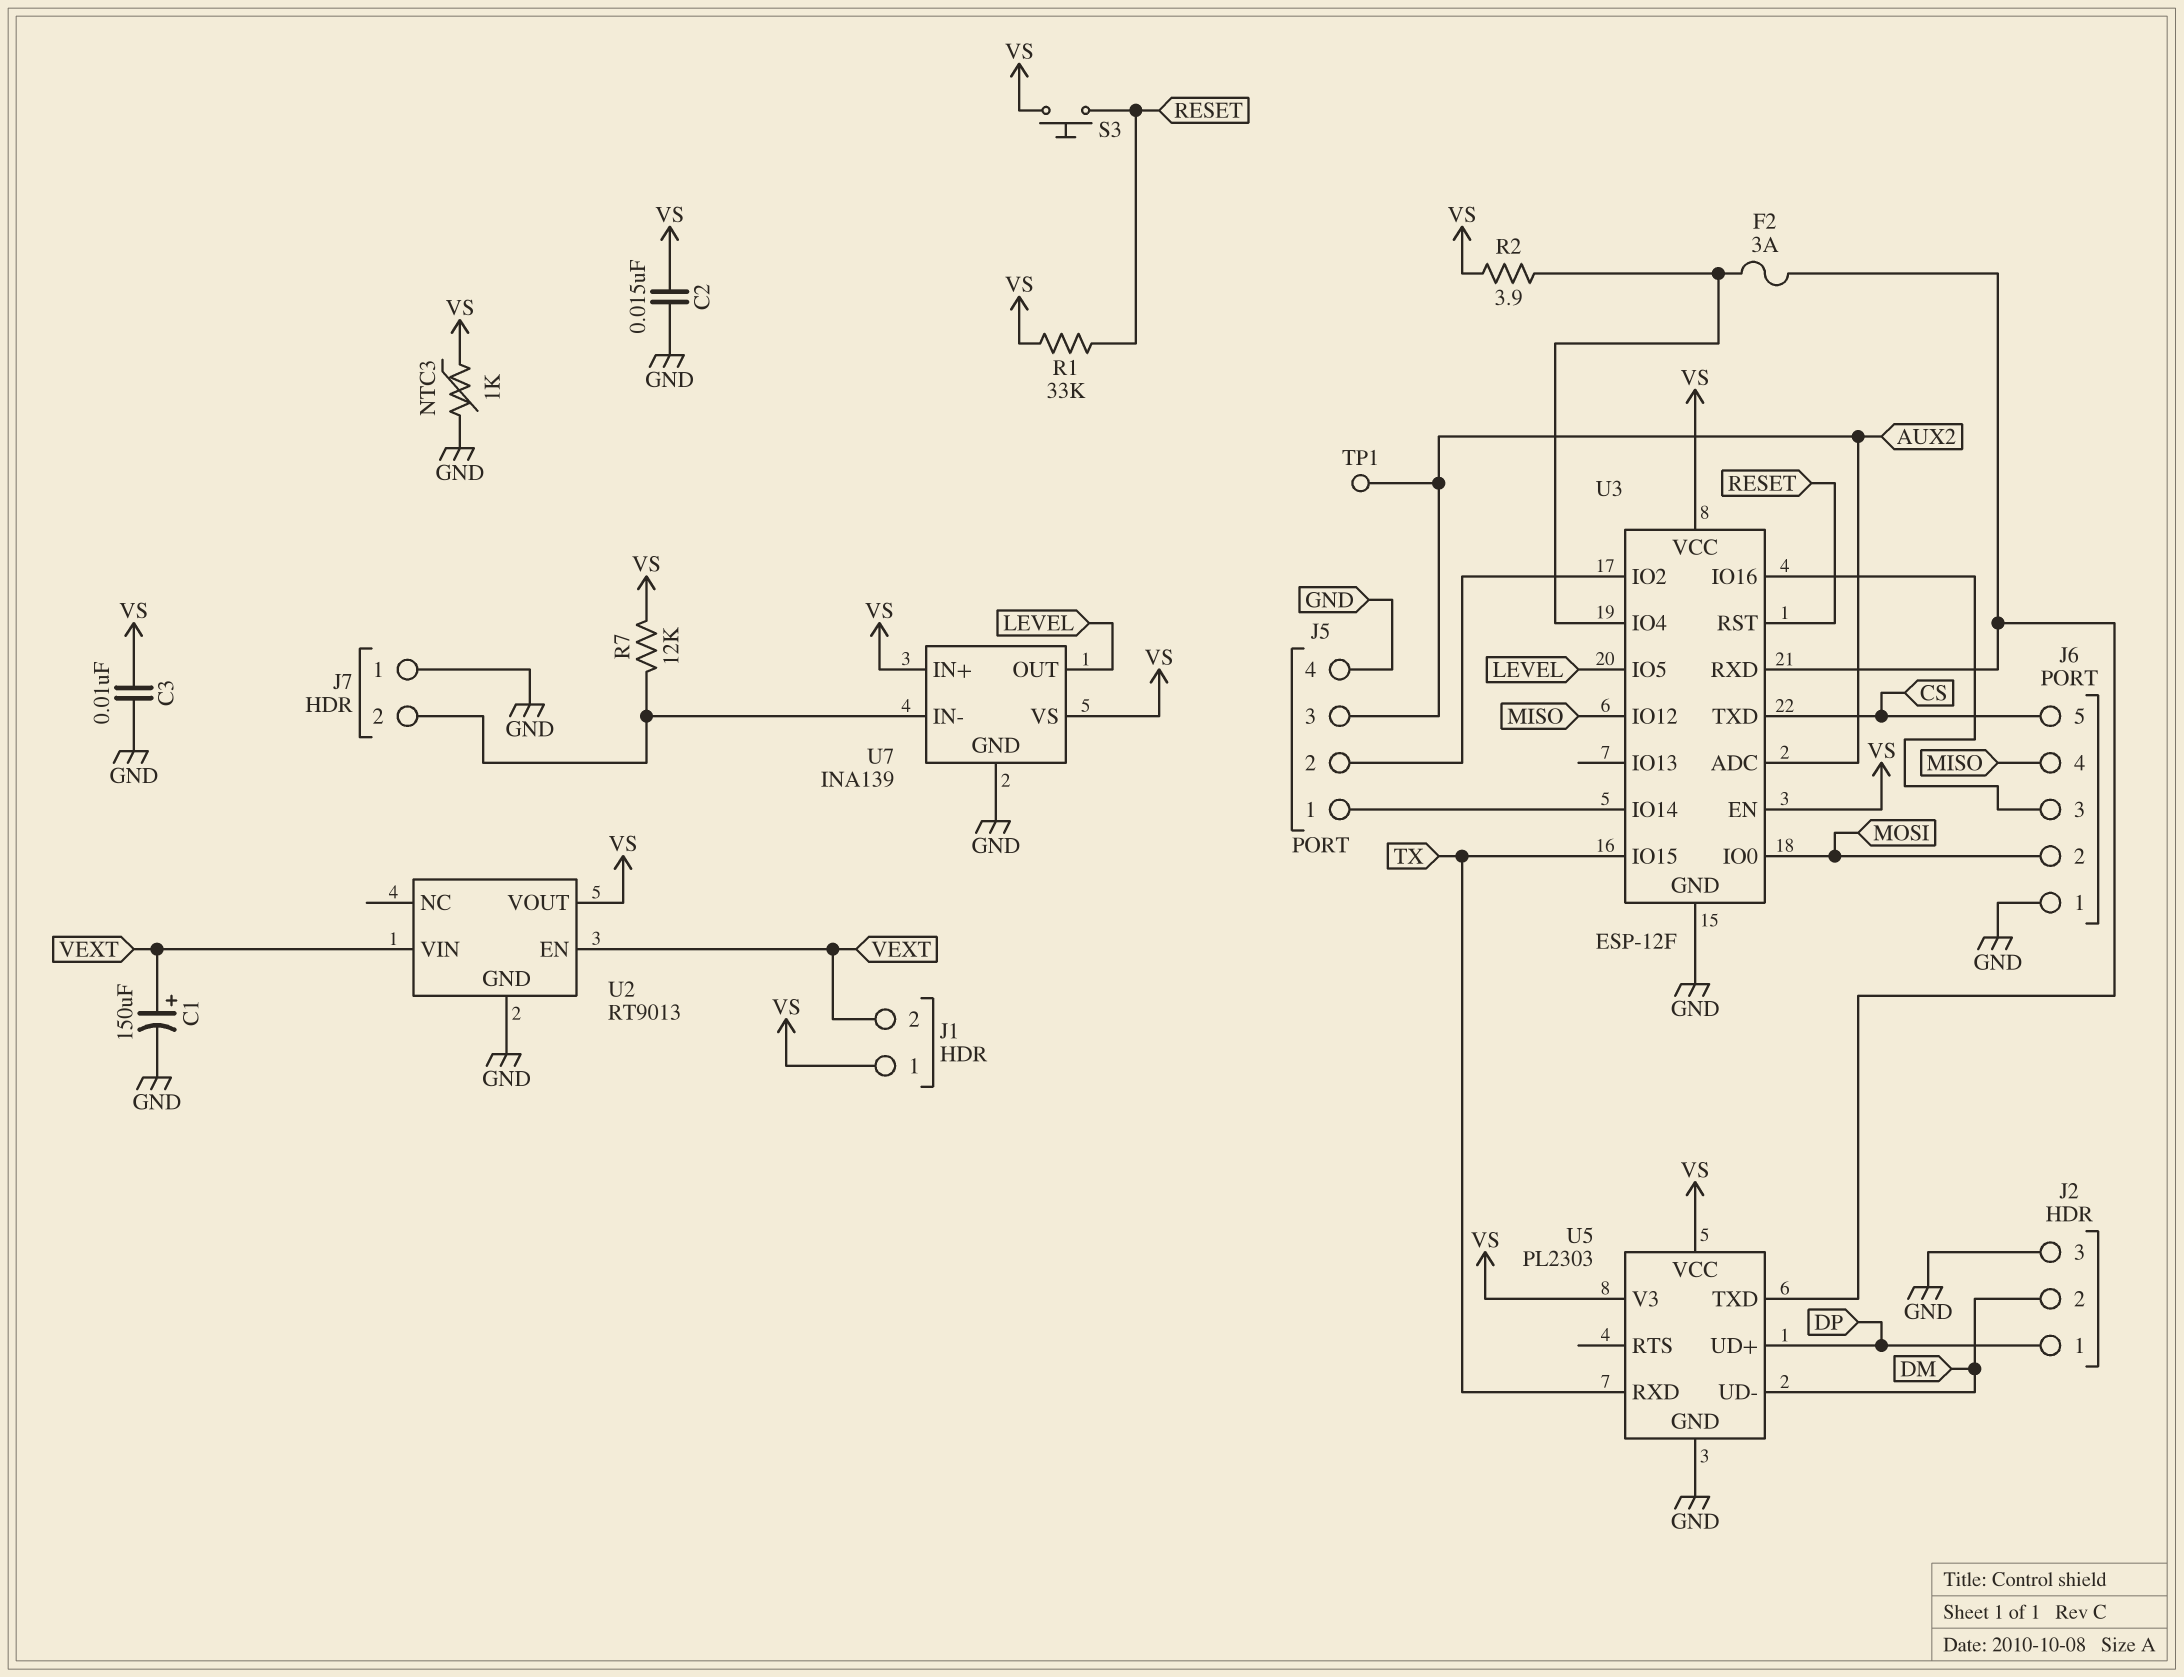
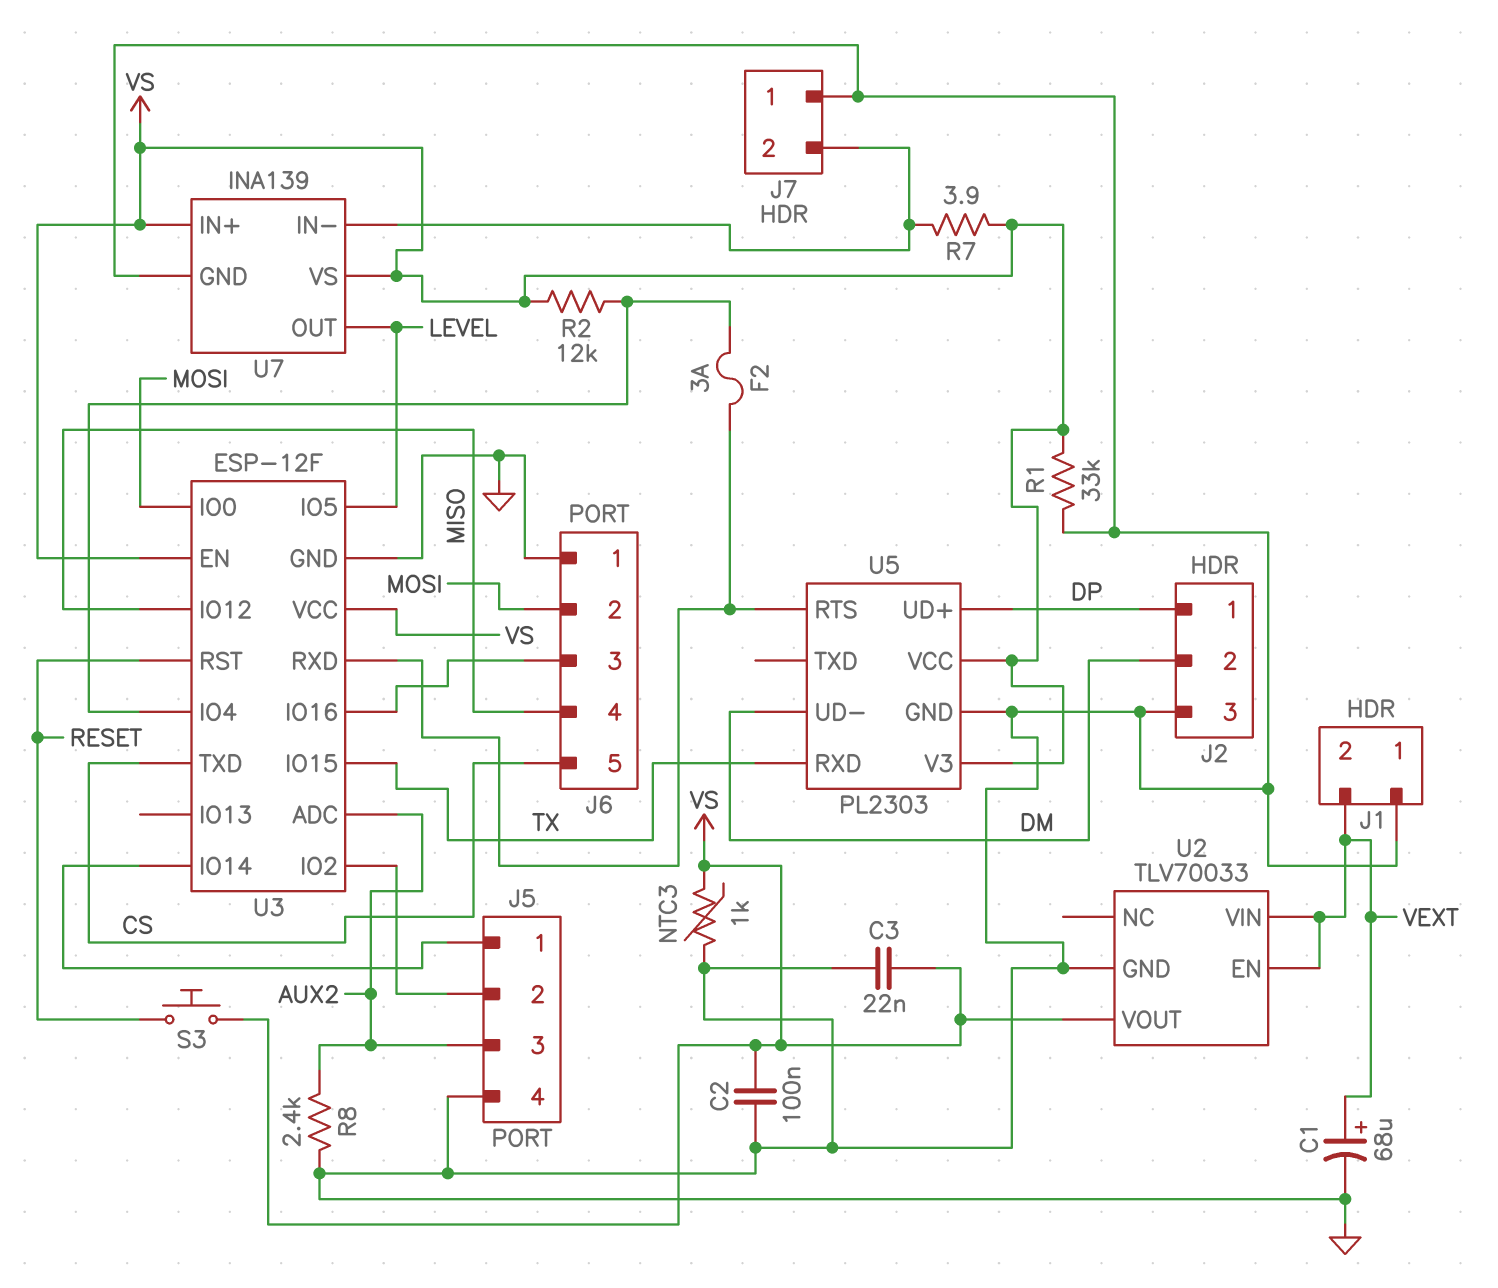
C1: 150uF (plus VEXT, minus GND) -> 68uF (plus VEXT, minus GND)
C2: 15nF (GND, VS) -> 100nF (GND, VS)
C3: 10nF (GND, VS) -> 22nF (GND, VS)
J1 pin 1: VS -> GND
R1: 33k (RESET, VS) -> 33k (GND, VS)
R2: 3.9 (U3/IO4, VS) -> 12k (U3/IO4, VS)
R7: 12k (J7/2, VS) -> 3.9 (J7/2, VS)
R8: none -> 2.4k (AUX2, GND)
TP1: test point (AUX2) -> none
U2: RT9013 -> TLV70033
U5 pin RTS: none -> U3/RXD
U5 pin TXD: U3/RXD -> none

